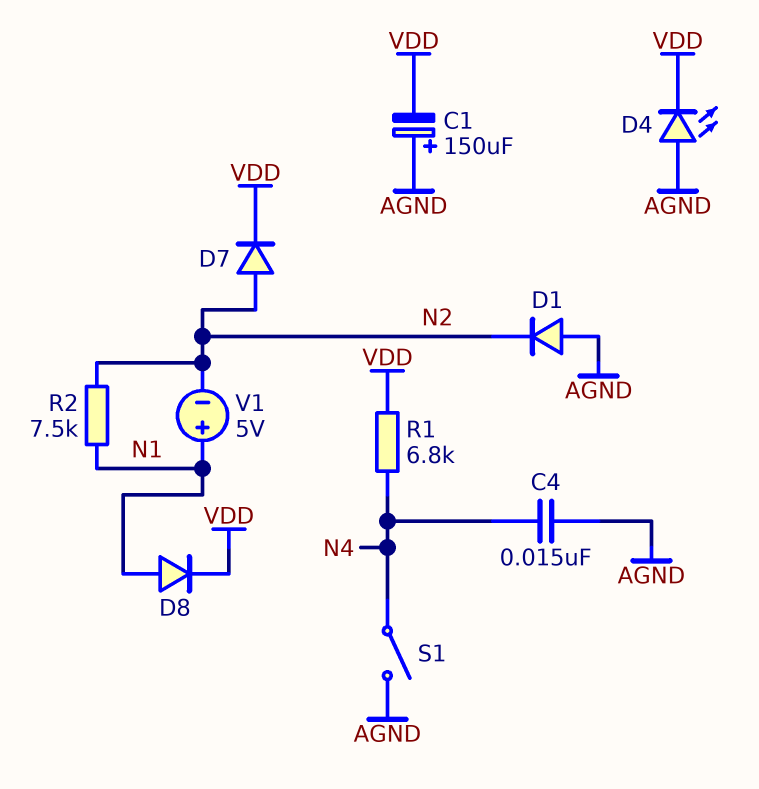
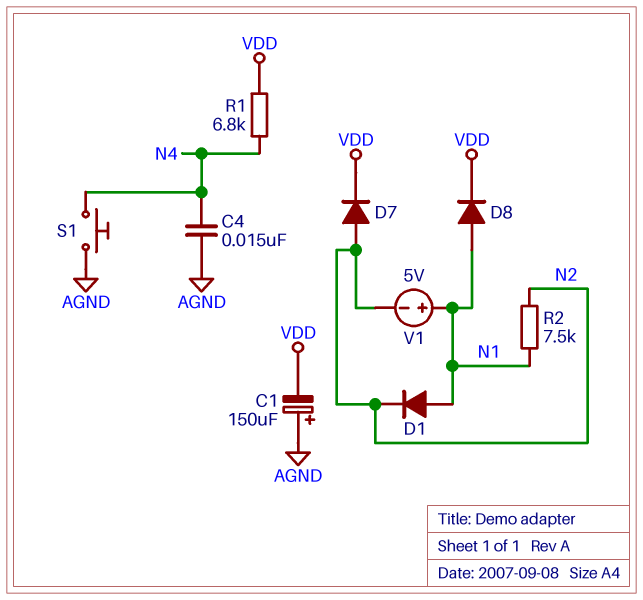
D1: diode (A AGND, K N2) -> diode (A N1, K N2)
D4: LED (A AGND, K VDD) -> none
S1: switch (AGND, N4) -> button (AGND, N4)

